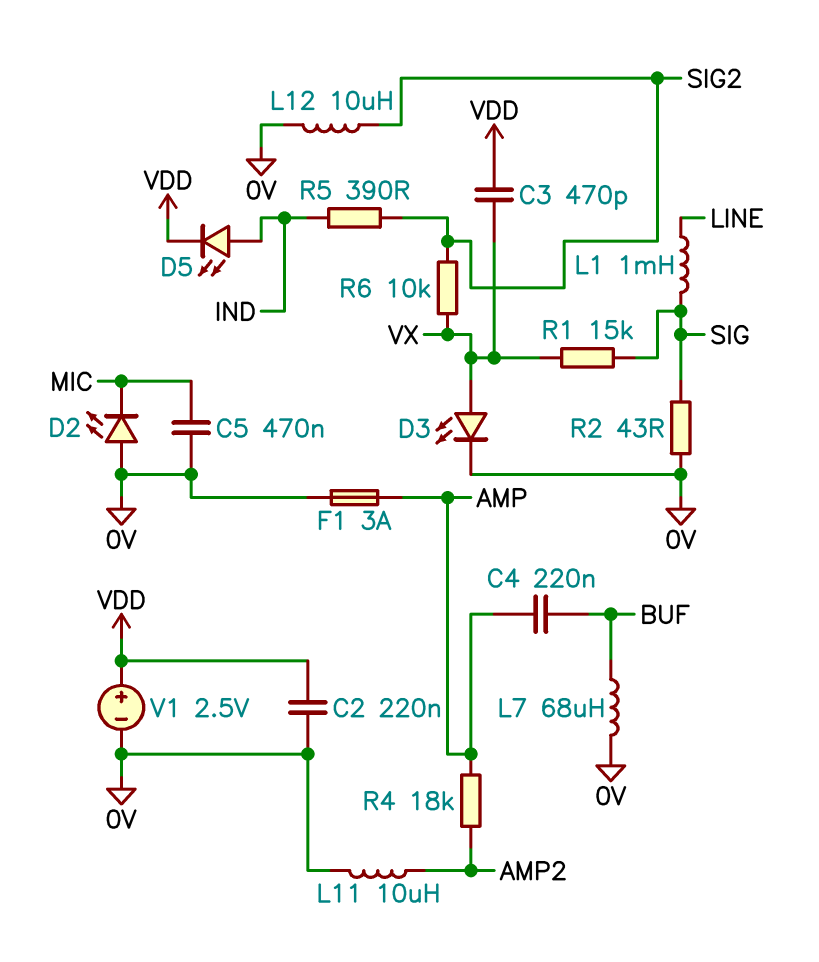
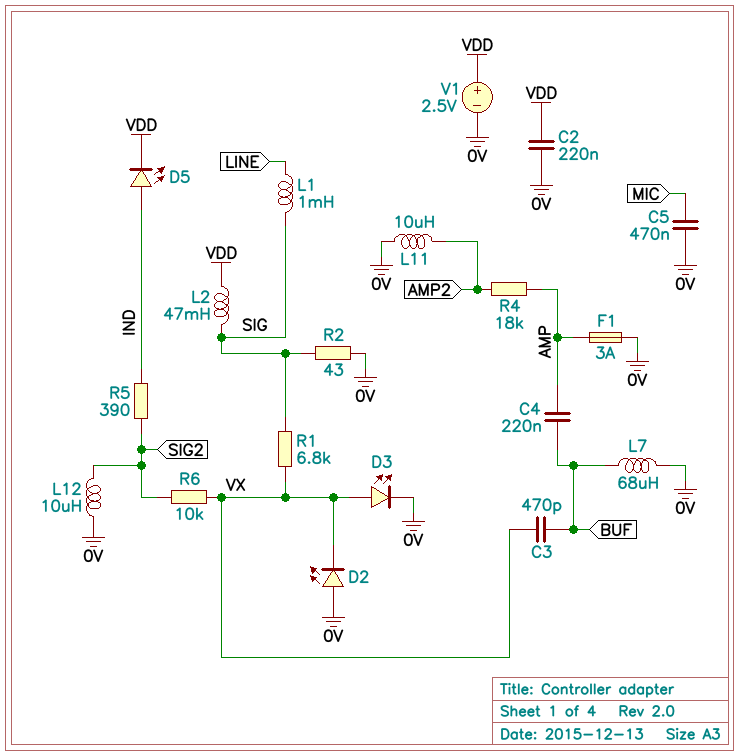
C3: 470pF (VDD, VX) -> 470pF (BUF, VX)
D2: LED (A 0V, K MIC) -> LED (A 0V, K VX)
L2: none -> 47mH (SIG, VDD)
R1: 15k (SIG, VX) -> 6.8k (SIG, VX)

